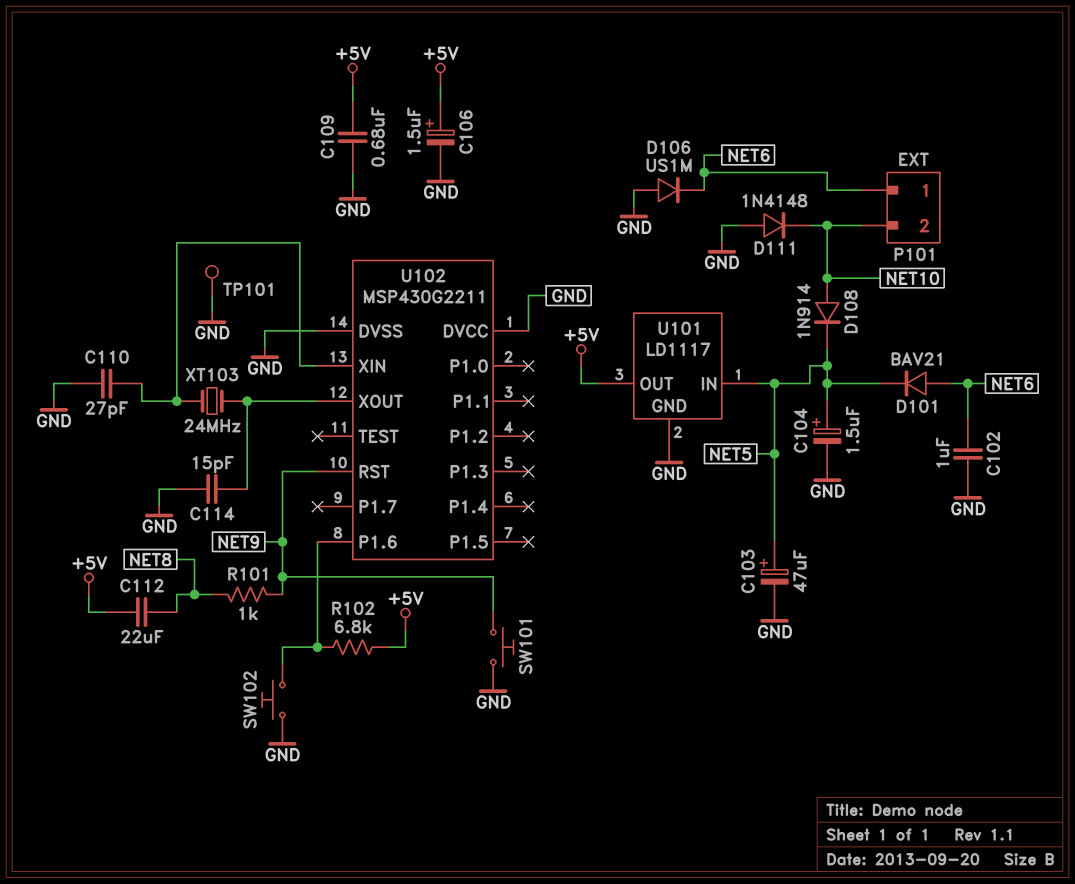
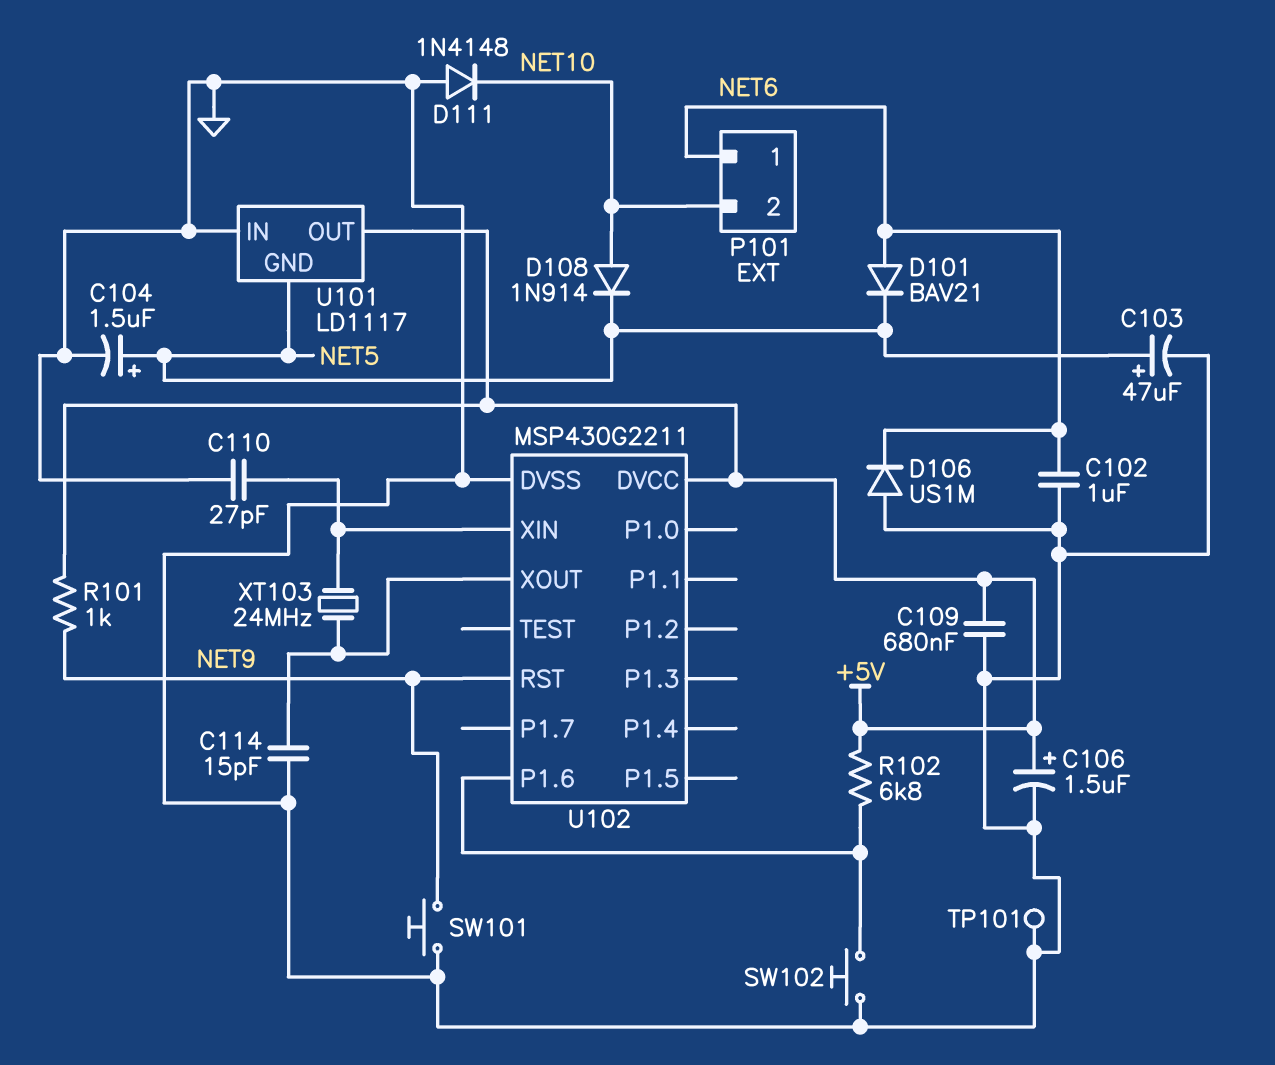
C112: 22uF (+5V, NET8) -> none
R101: 1k (NET8, NET9) -> 1k (+5V, NET9)
U101 pin GND: GND -> NET5
U101 pin IN: NET5 -> GND
U102 pin DVCC: GND -> +5V

